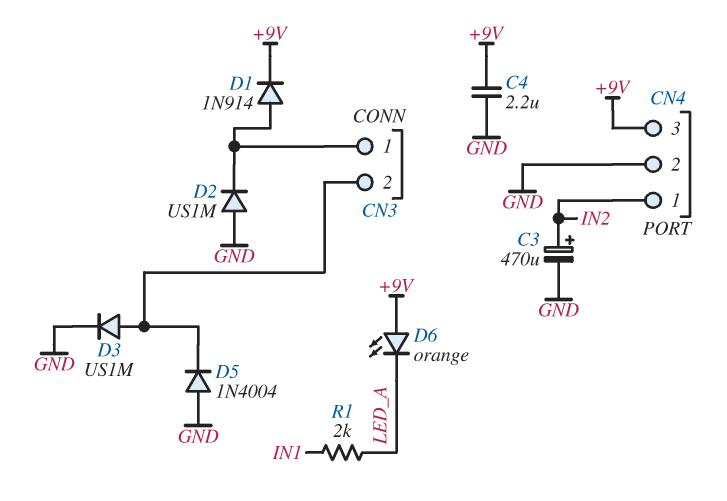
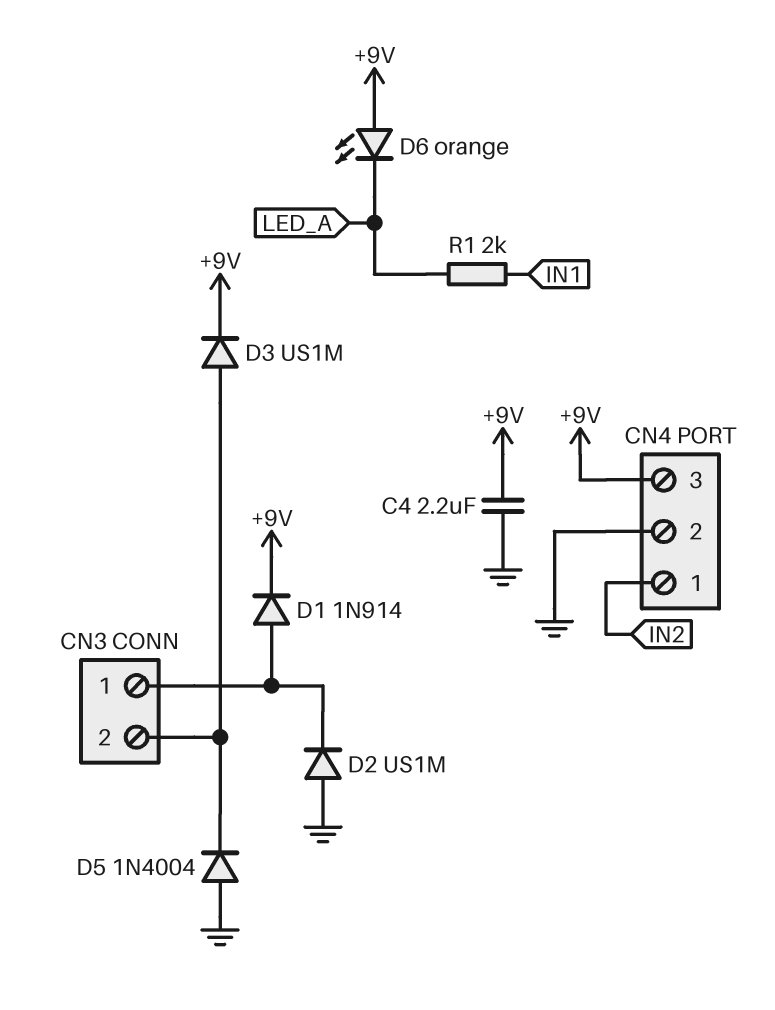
C3: 470uF (plus IN2, minus GND) -> none
D3: diode US1M (A CN3/2, K GND) -> diode US1M (A CN3/2, K +9V)

